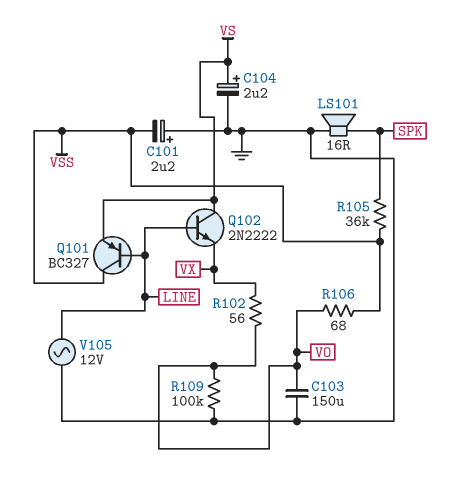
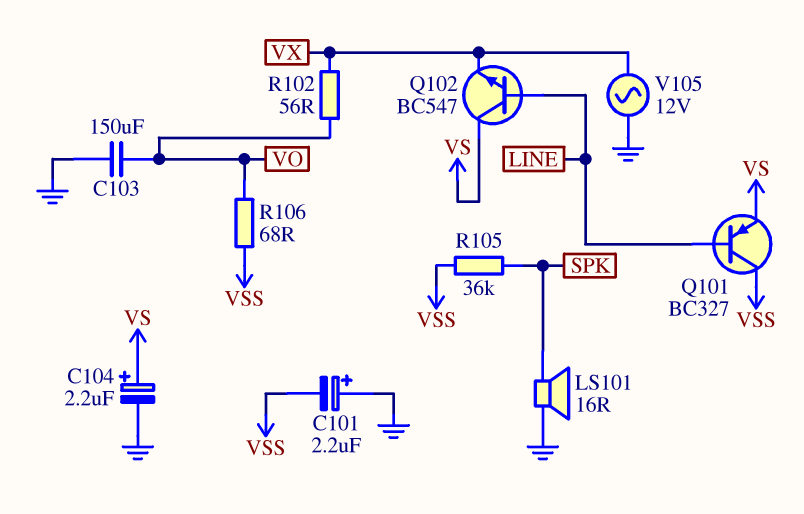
Q102: NPN 2N2222 (B LINE, C VS, E VX) -> NPN BC547 (B LINE, C VS, E VX)
R109: 100k (GND, VO) -> none
V105: AC 12V (GND, LINE) -> AC 12V (GND, VX)

